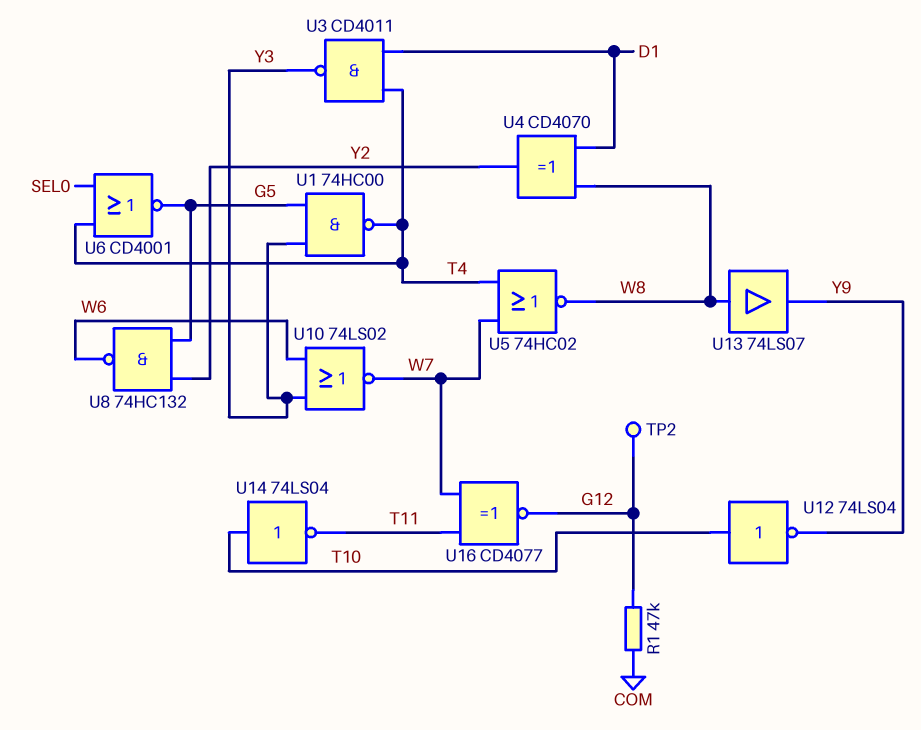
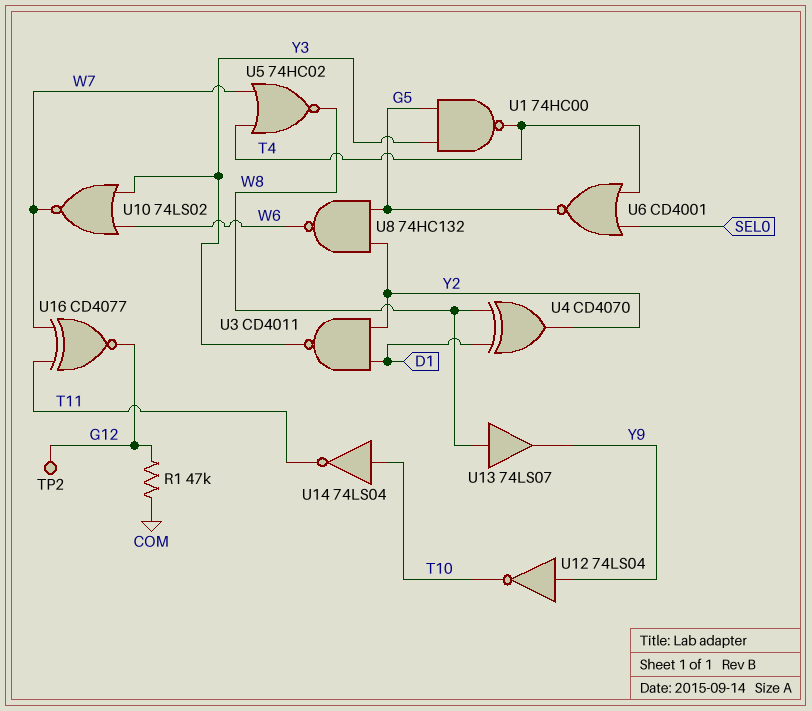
U3: NAND CD4011 (in D1, in T4, out Y3) -> NAND CD4011 (in D1, in Y2, out Y3)
U12: NOT 74LS04 (in T10, out Y9) -> NOT 74LS04 (in Y9, out T10)

